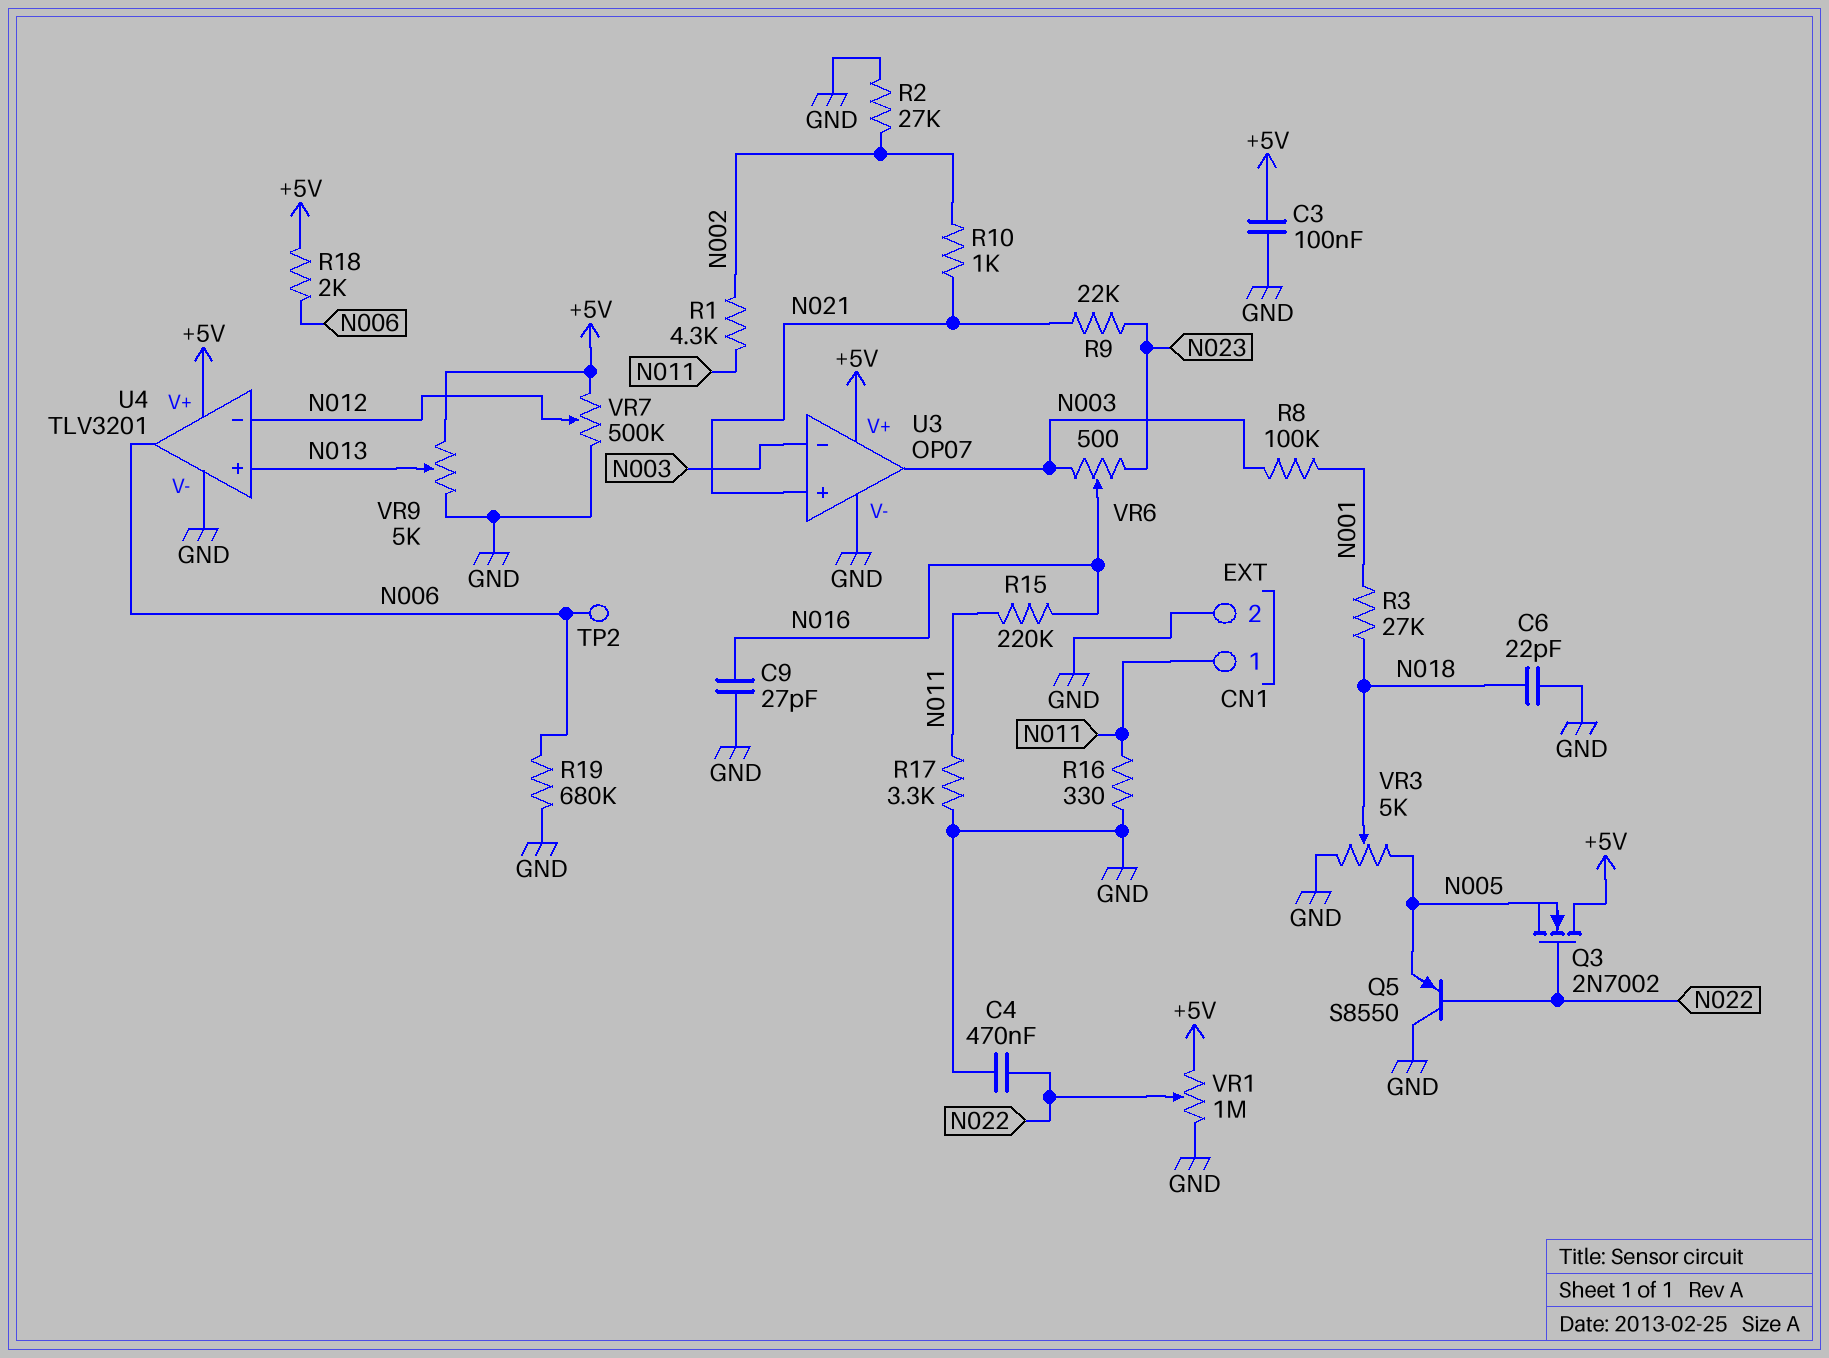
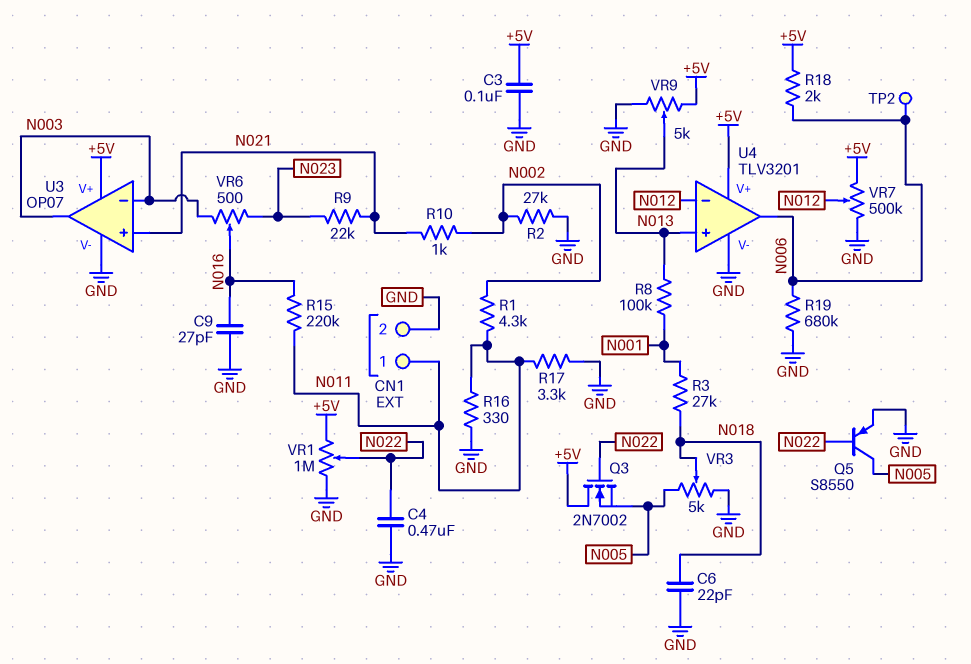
Q5: PNP S8550 (B N022, C GND, E N005) -> PNP S8550 (B N022, C N005, E GND)
R8: 100k (N001, N003) -> 100k (N001, N013)

